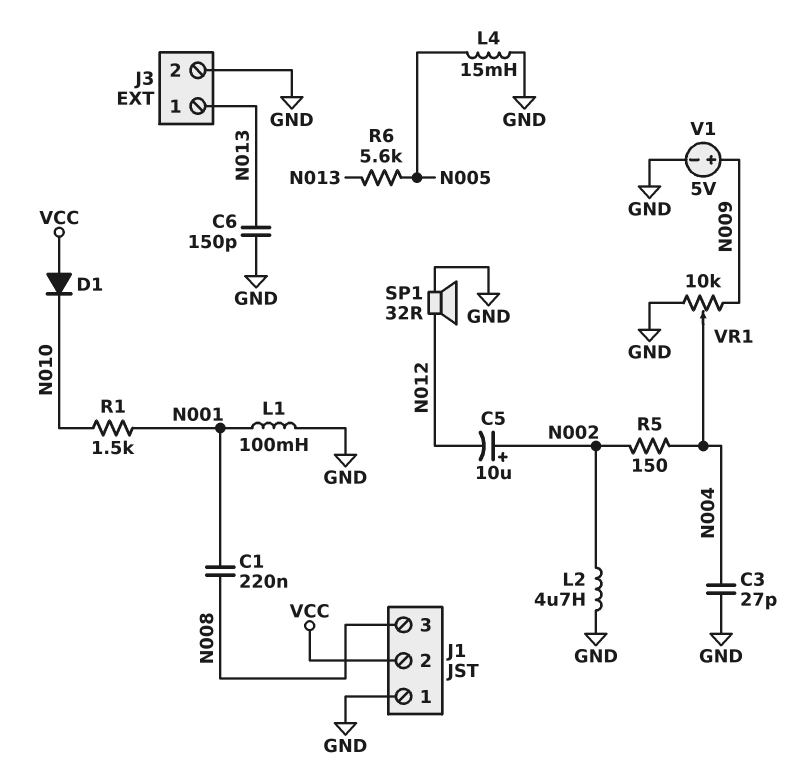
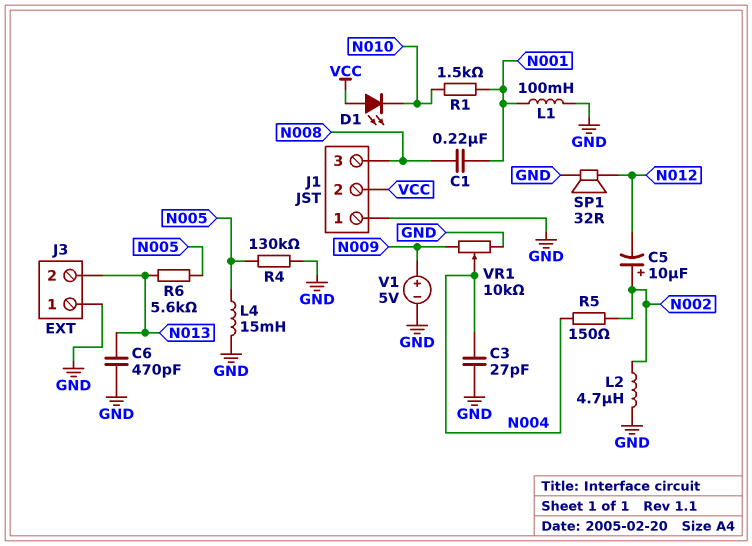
C6: 150pF (GND, N013) -> 470pF (GND, N013)
D1: diode (A VCC, K N010) -> LED (A VCC, K N010)
J3 pin 1: N013 -> GND
J3 pin 2: GND -> N013
R4: none -> 130k (GND, N005)

